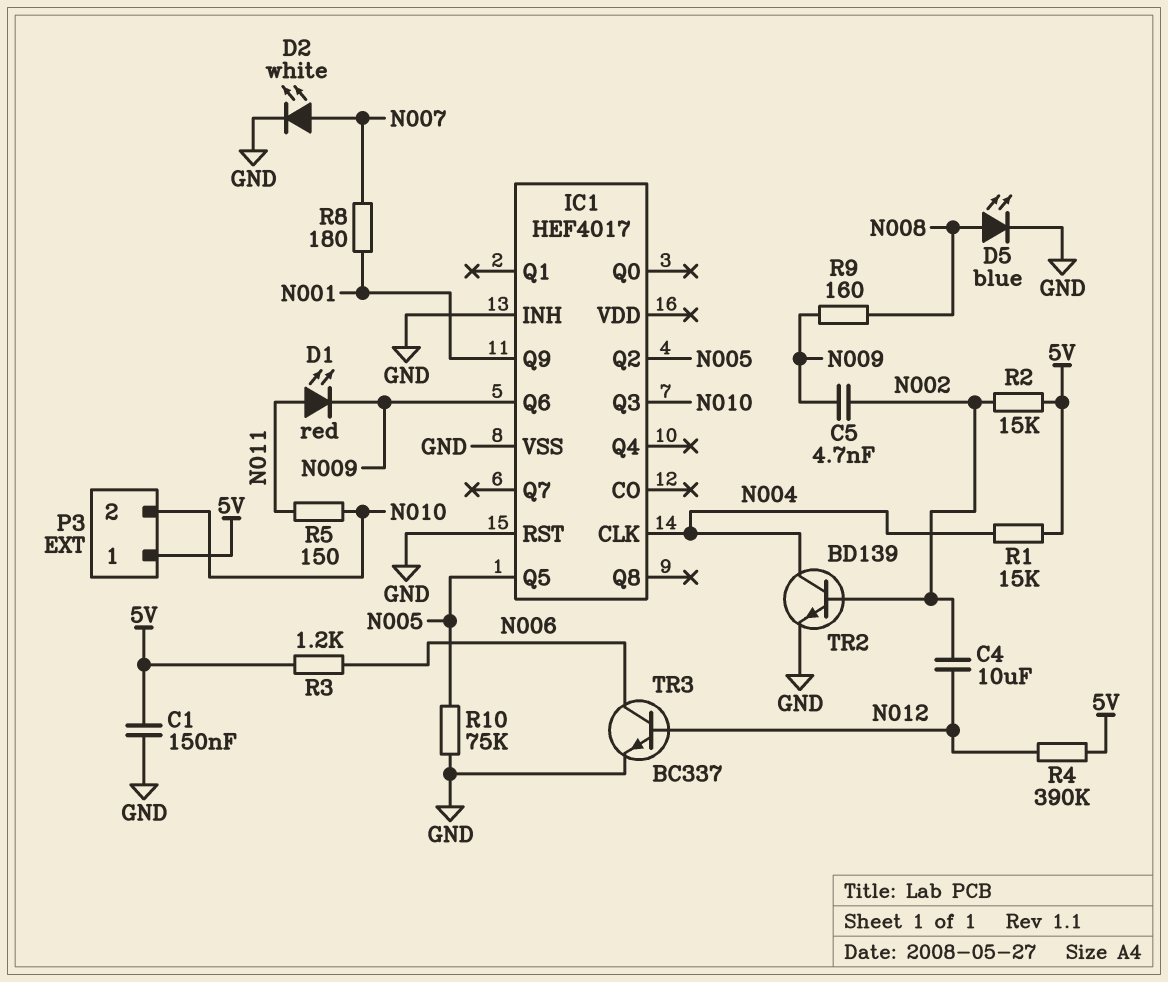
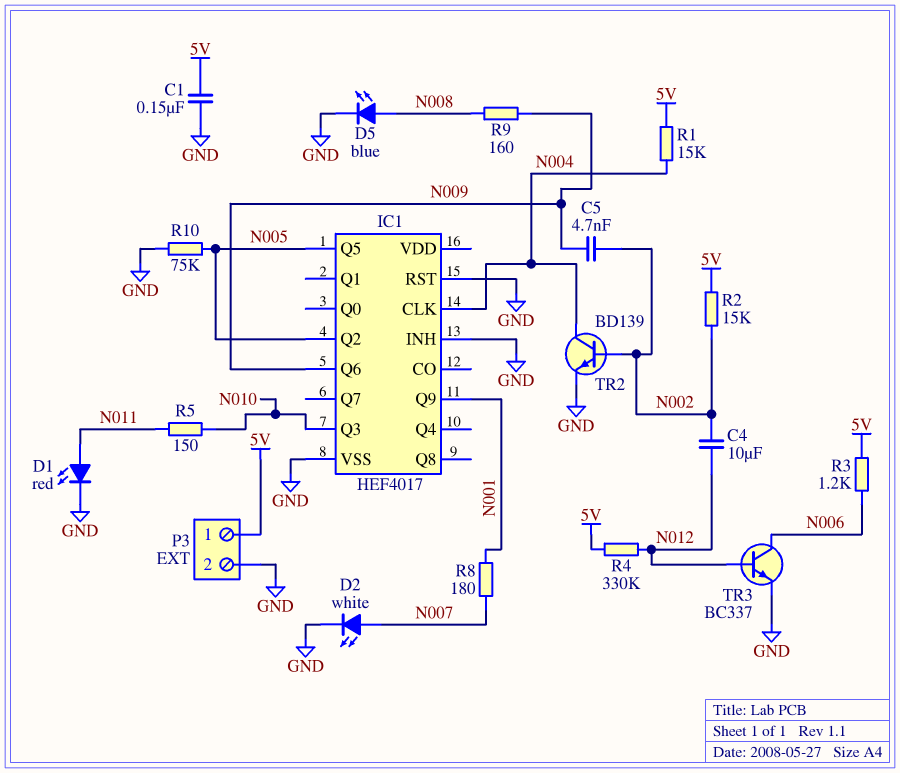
D1: LED red (A N011, K N009) -> LED red (A N011, K GND)
P3 pin 2: N010 -> GND
R4: 390k (5V, N012) -> 330k (5V, N012)

